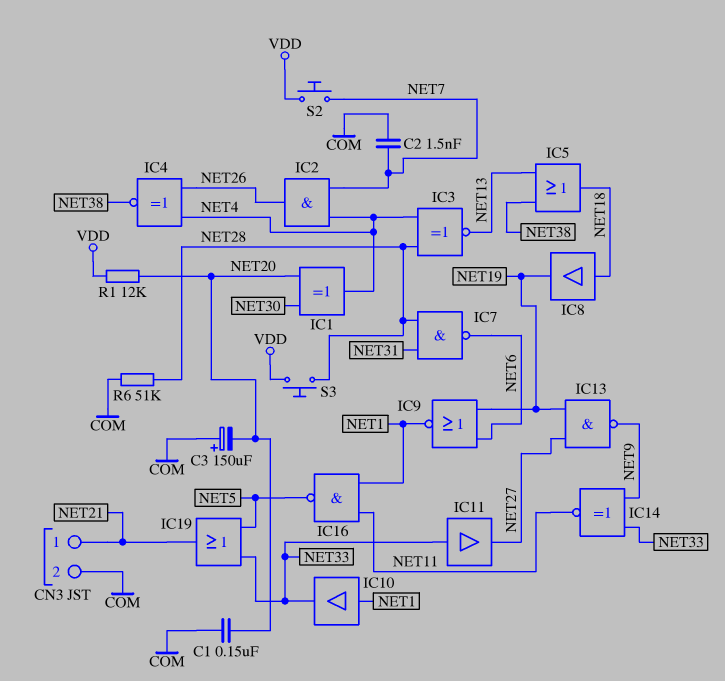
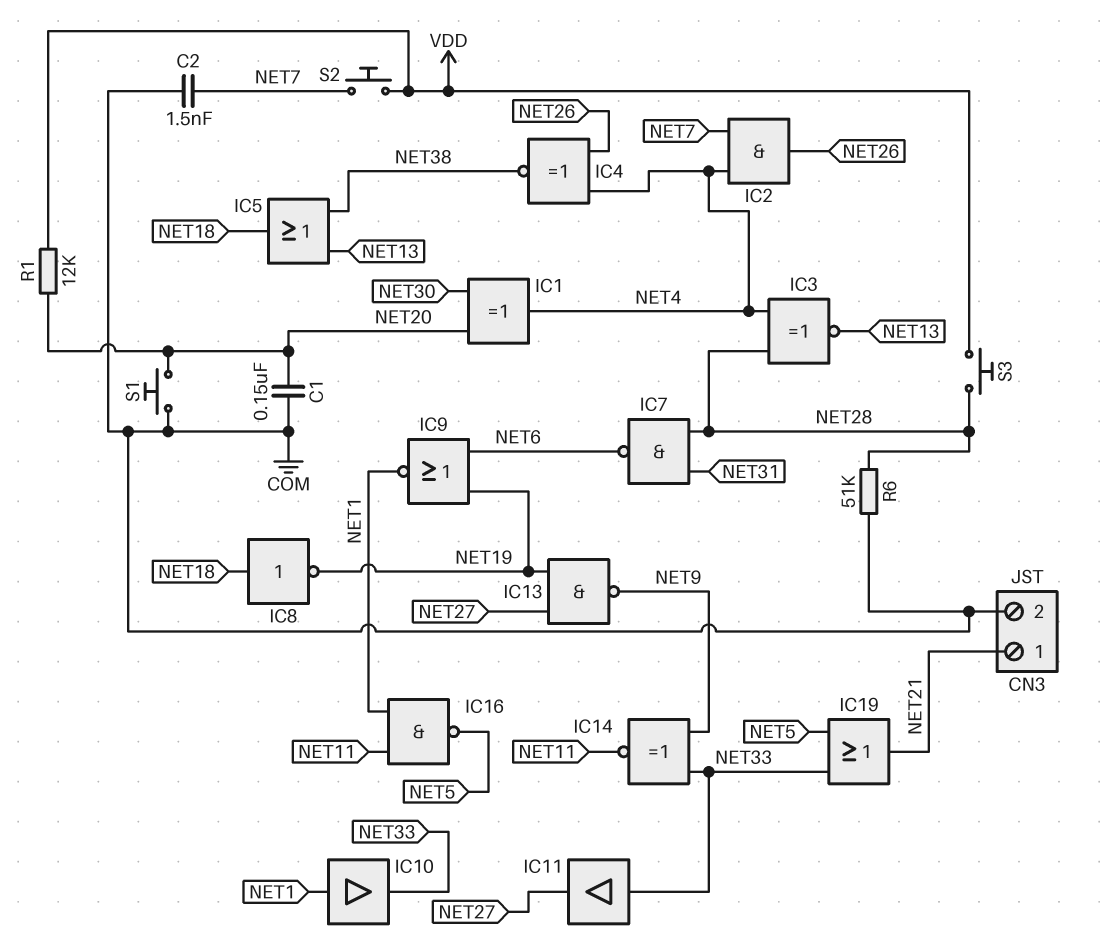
C3: 150uF (plus COM, minus NET20) -> none
IC8: buffer (in NET18, out NET19) -> NOT (in NET18, out NET19)
S1: none -> button (COM, NET20)

